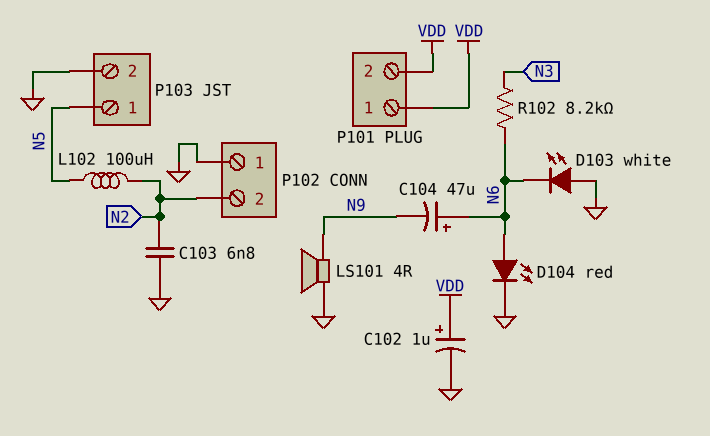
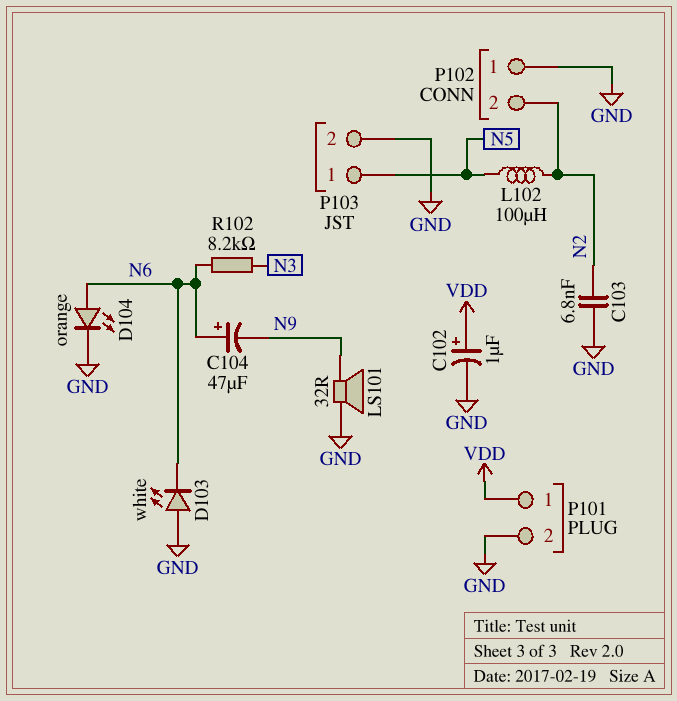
D104: LED red (A N6, K GND) -> LED orange (A N6, K GND)
LS101: speaker 4R (GND, N9) -> speaker 32R (GND, N9)
P101 pin 2: VDD -> GND

